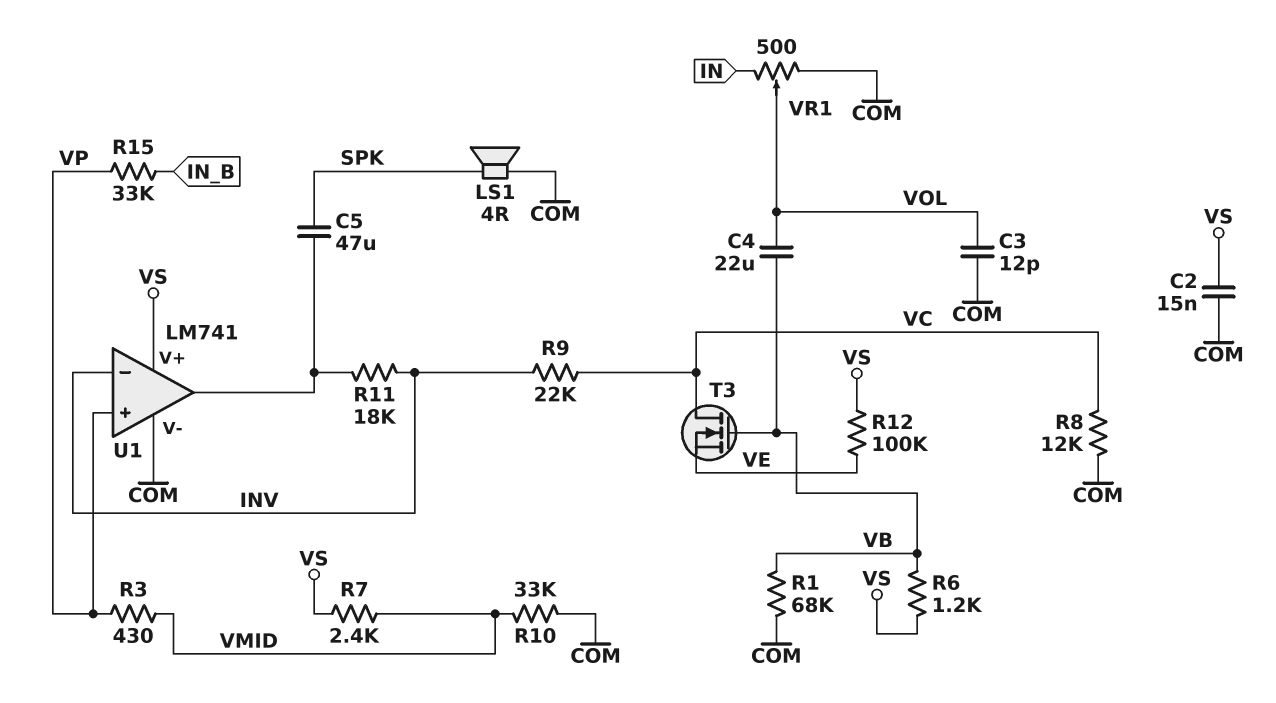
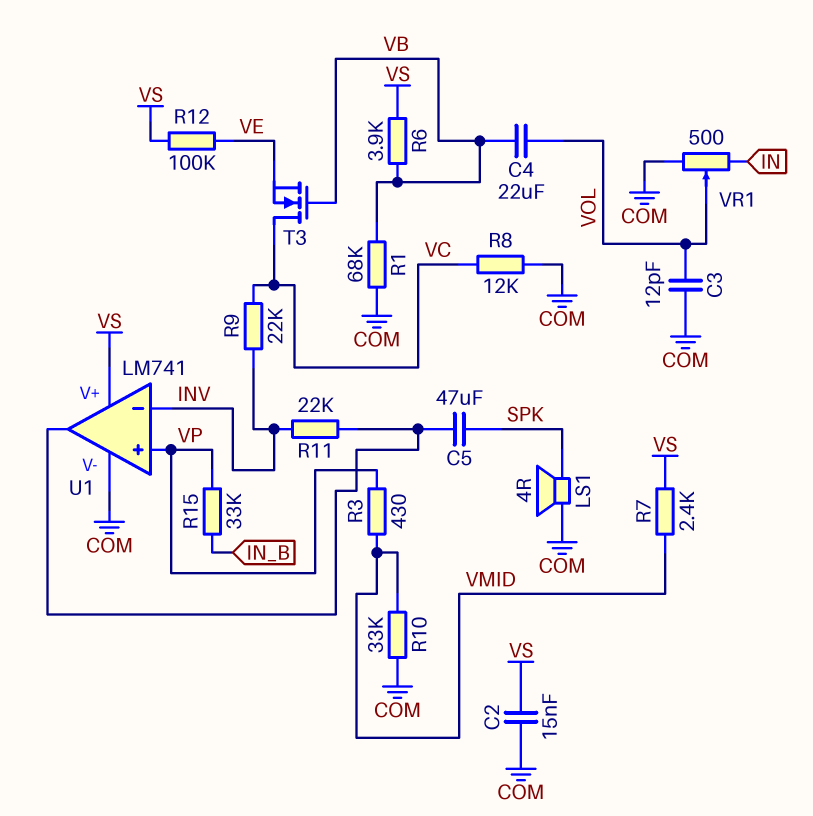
R6: 1.2k (VB, VS) -> 3.9k (VB, VS)
R11: 18k (INV, U1/out) -> 22k (INV, U1/out)

